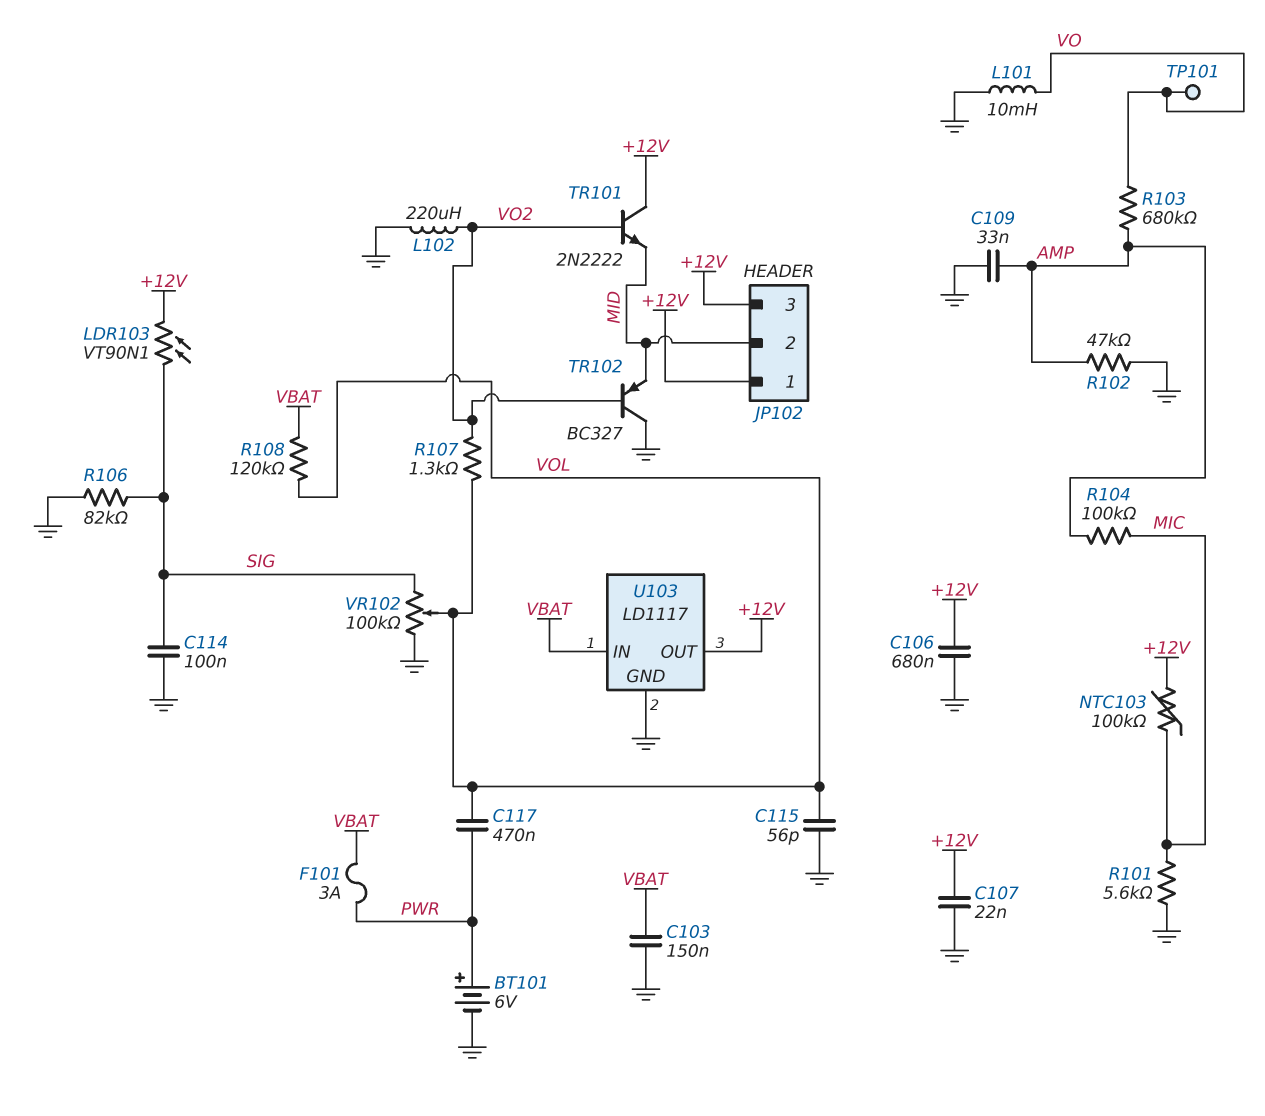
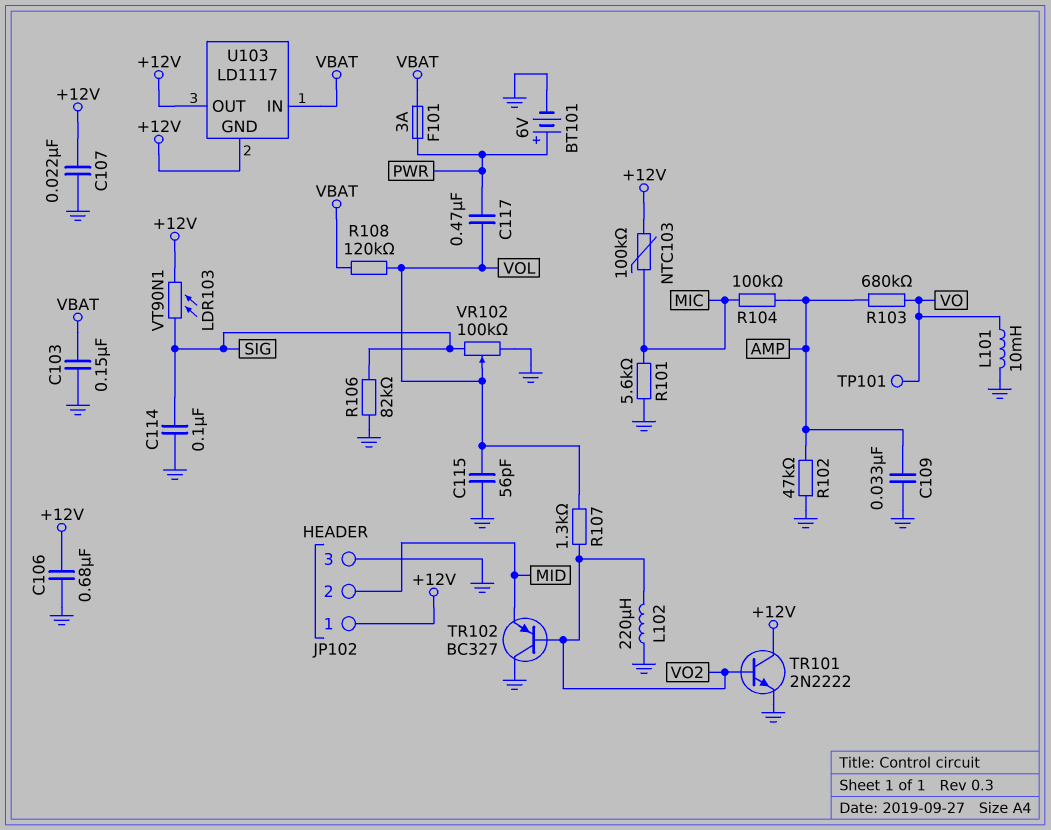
JP102 pin 3: +12V -> GND
TR101: NPN 2N2222 (B VO2, C +12V, E MID) -> NPN 2N2222 (B VO2, C +12V, E GND)
U103 pin GND: GND -> +12V

